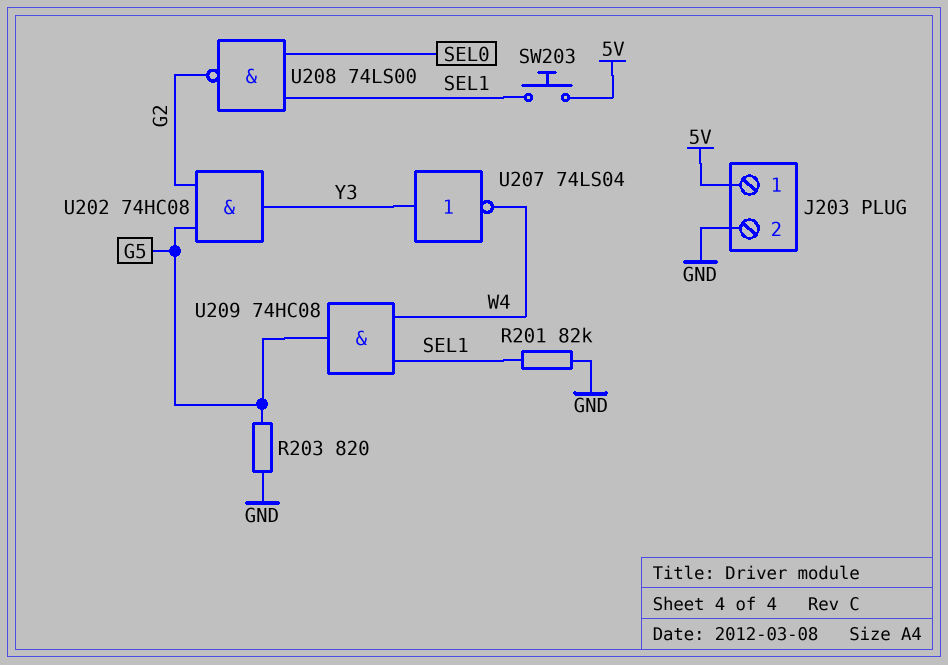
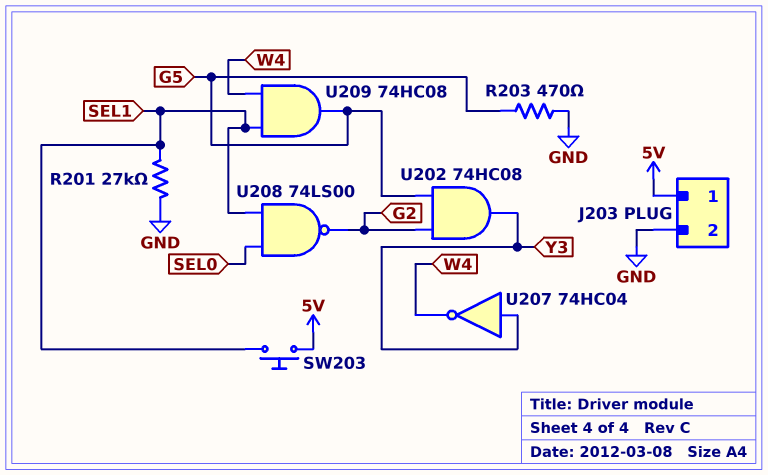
R201: 82k (GND, SEL1) -> 27k (GND, SEL1)
R203: 820 (G5, GND) -> 470 (G5, GND)
U207: NOT 74LS04 (in Y3, out W4) -> NOT 74HC04 (in Y3, out W4)

